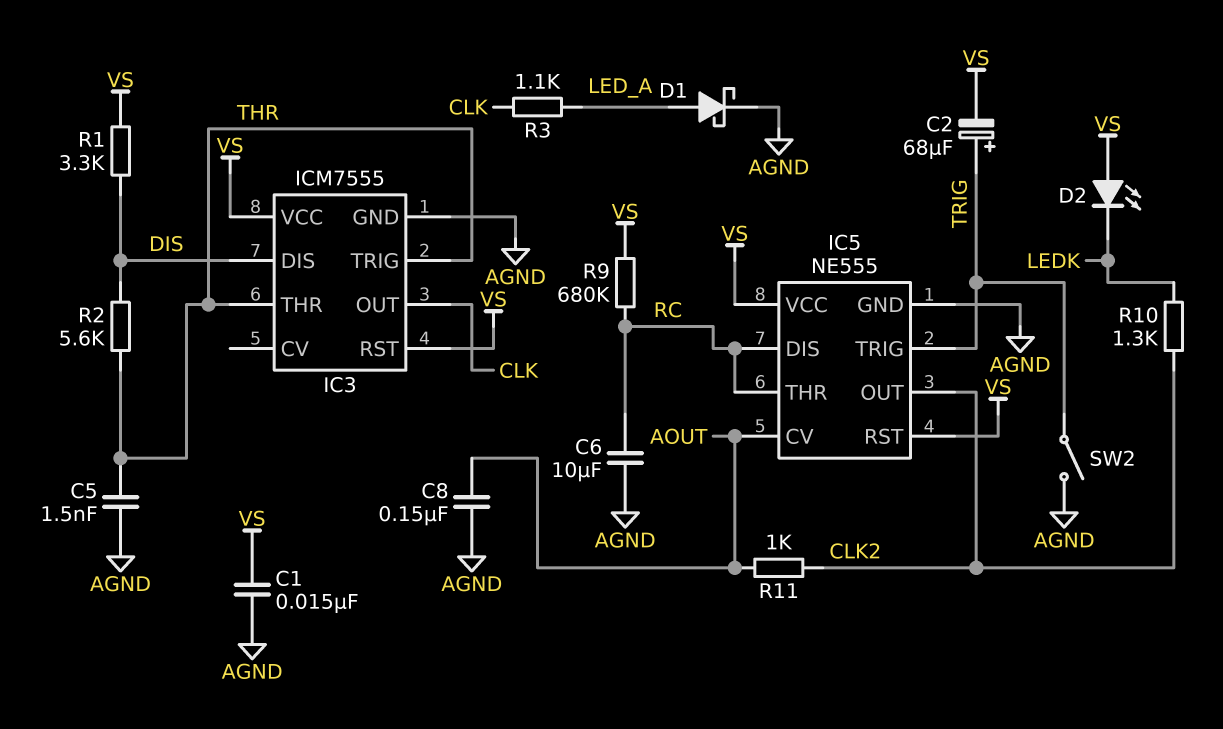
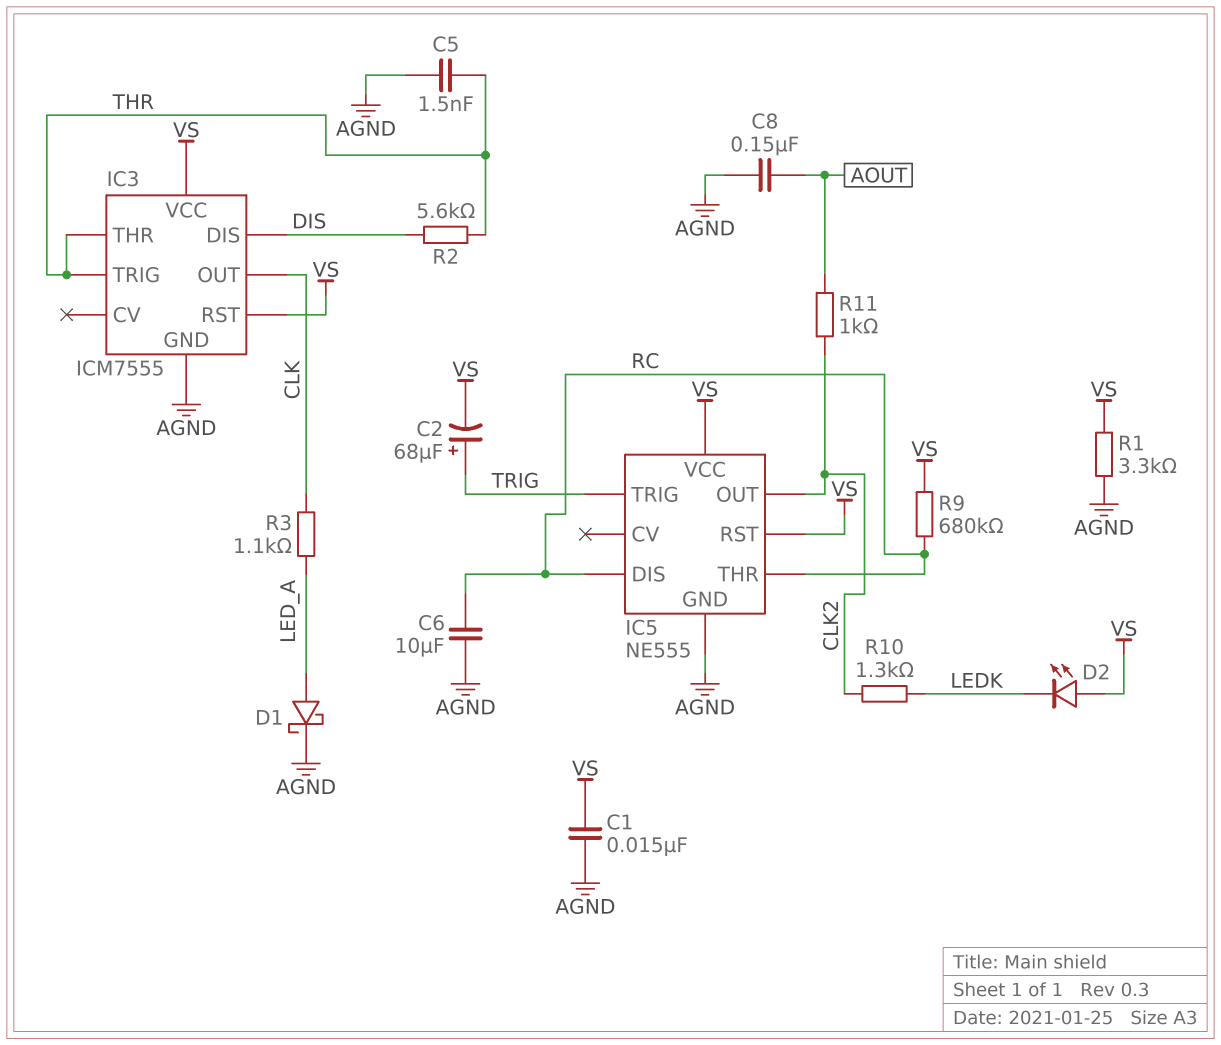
IC5 pin CV: AOUT -> none
R1: 3.3k (DIS, VS) -> 3.3k (AGND, VS)
SW2: switch (AGND, TRIG) -> none

